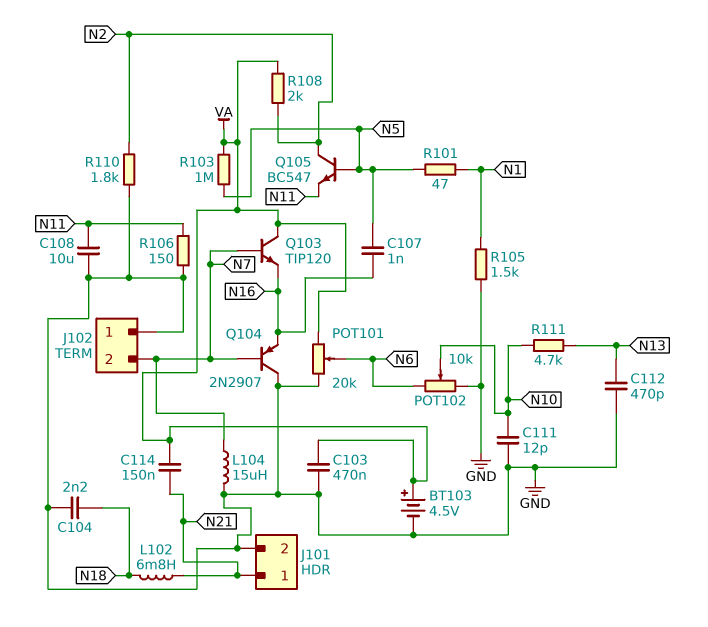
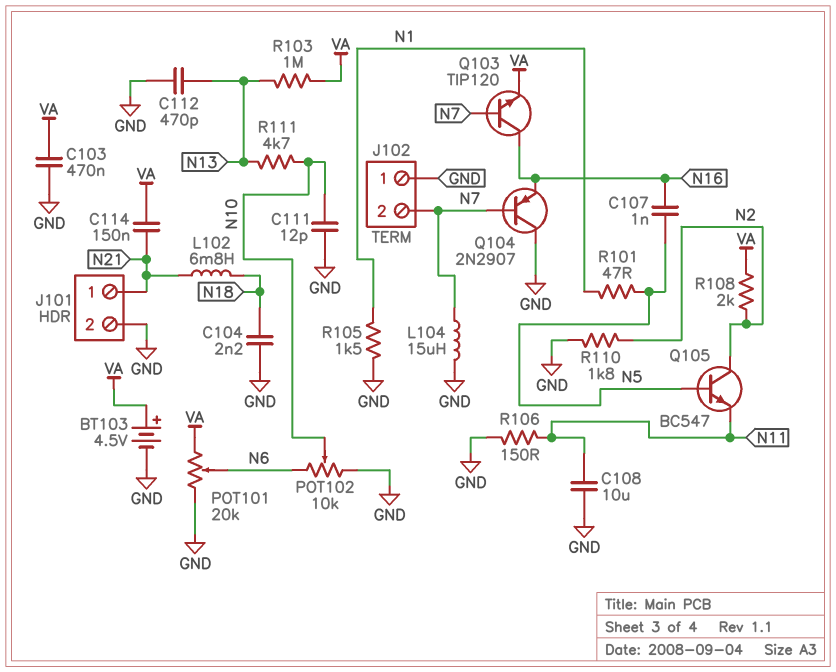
Q103: NPN TIP120 (B N7, C VA, E N16) -> NPN TIP120 (B N7, C N16, E VA)
R103: 1M (N5, VA) -> 1M (N13, VA)

